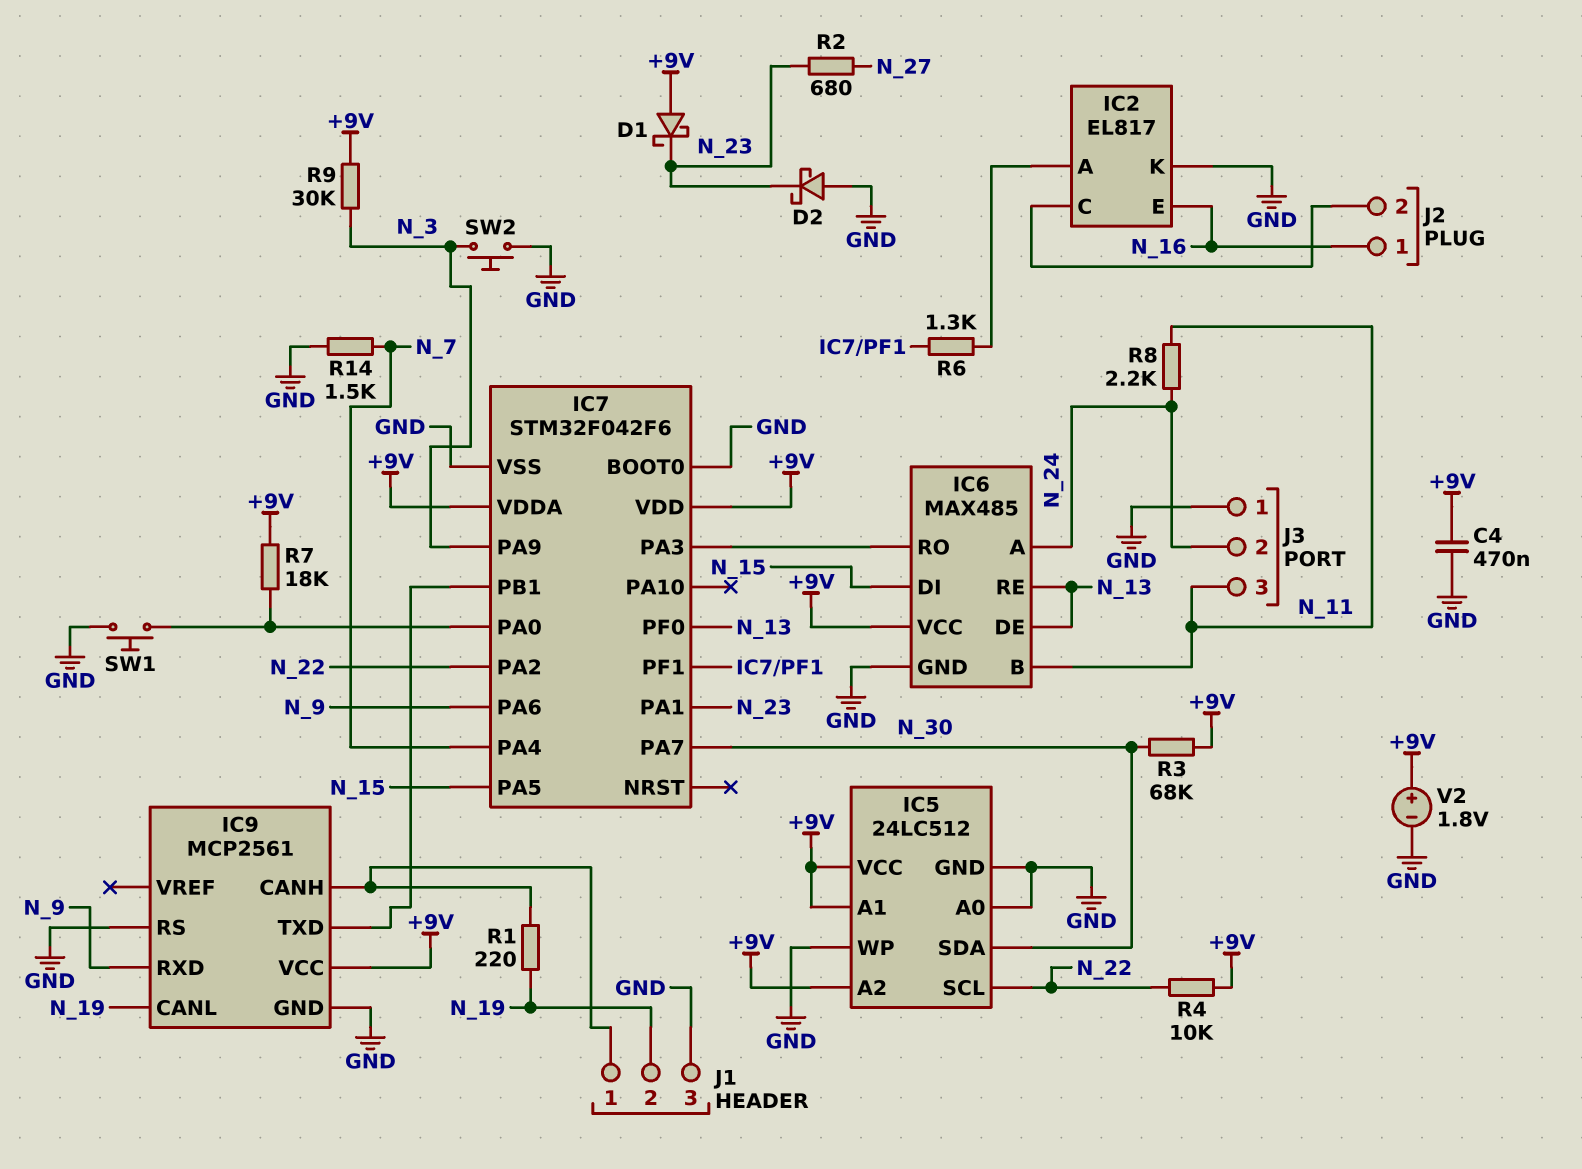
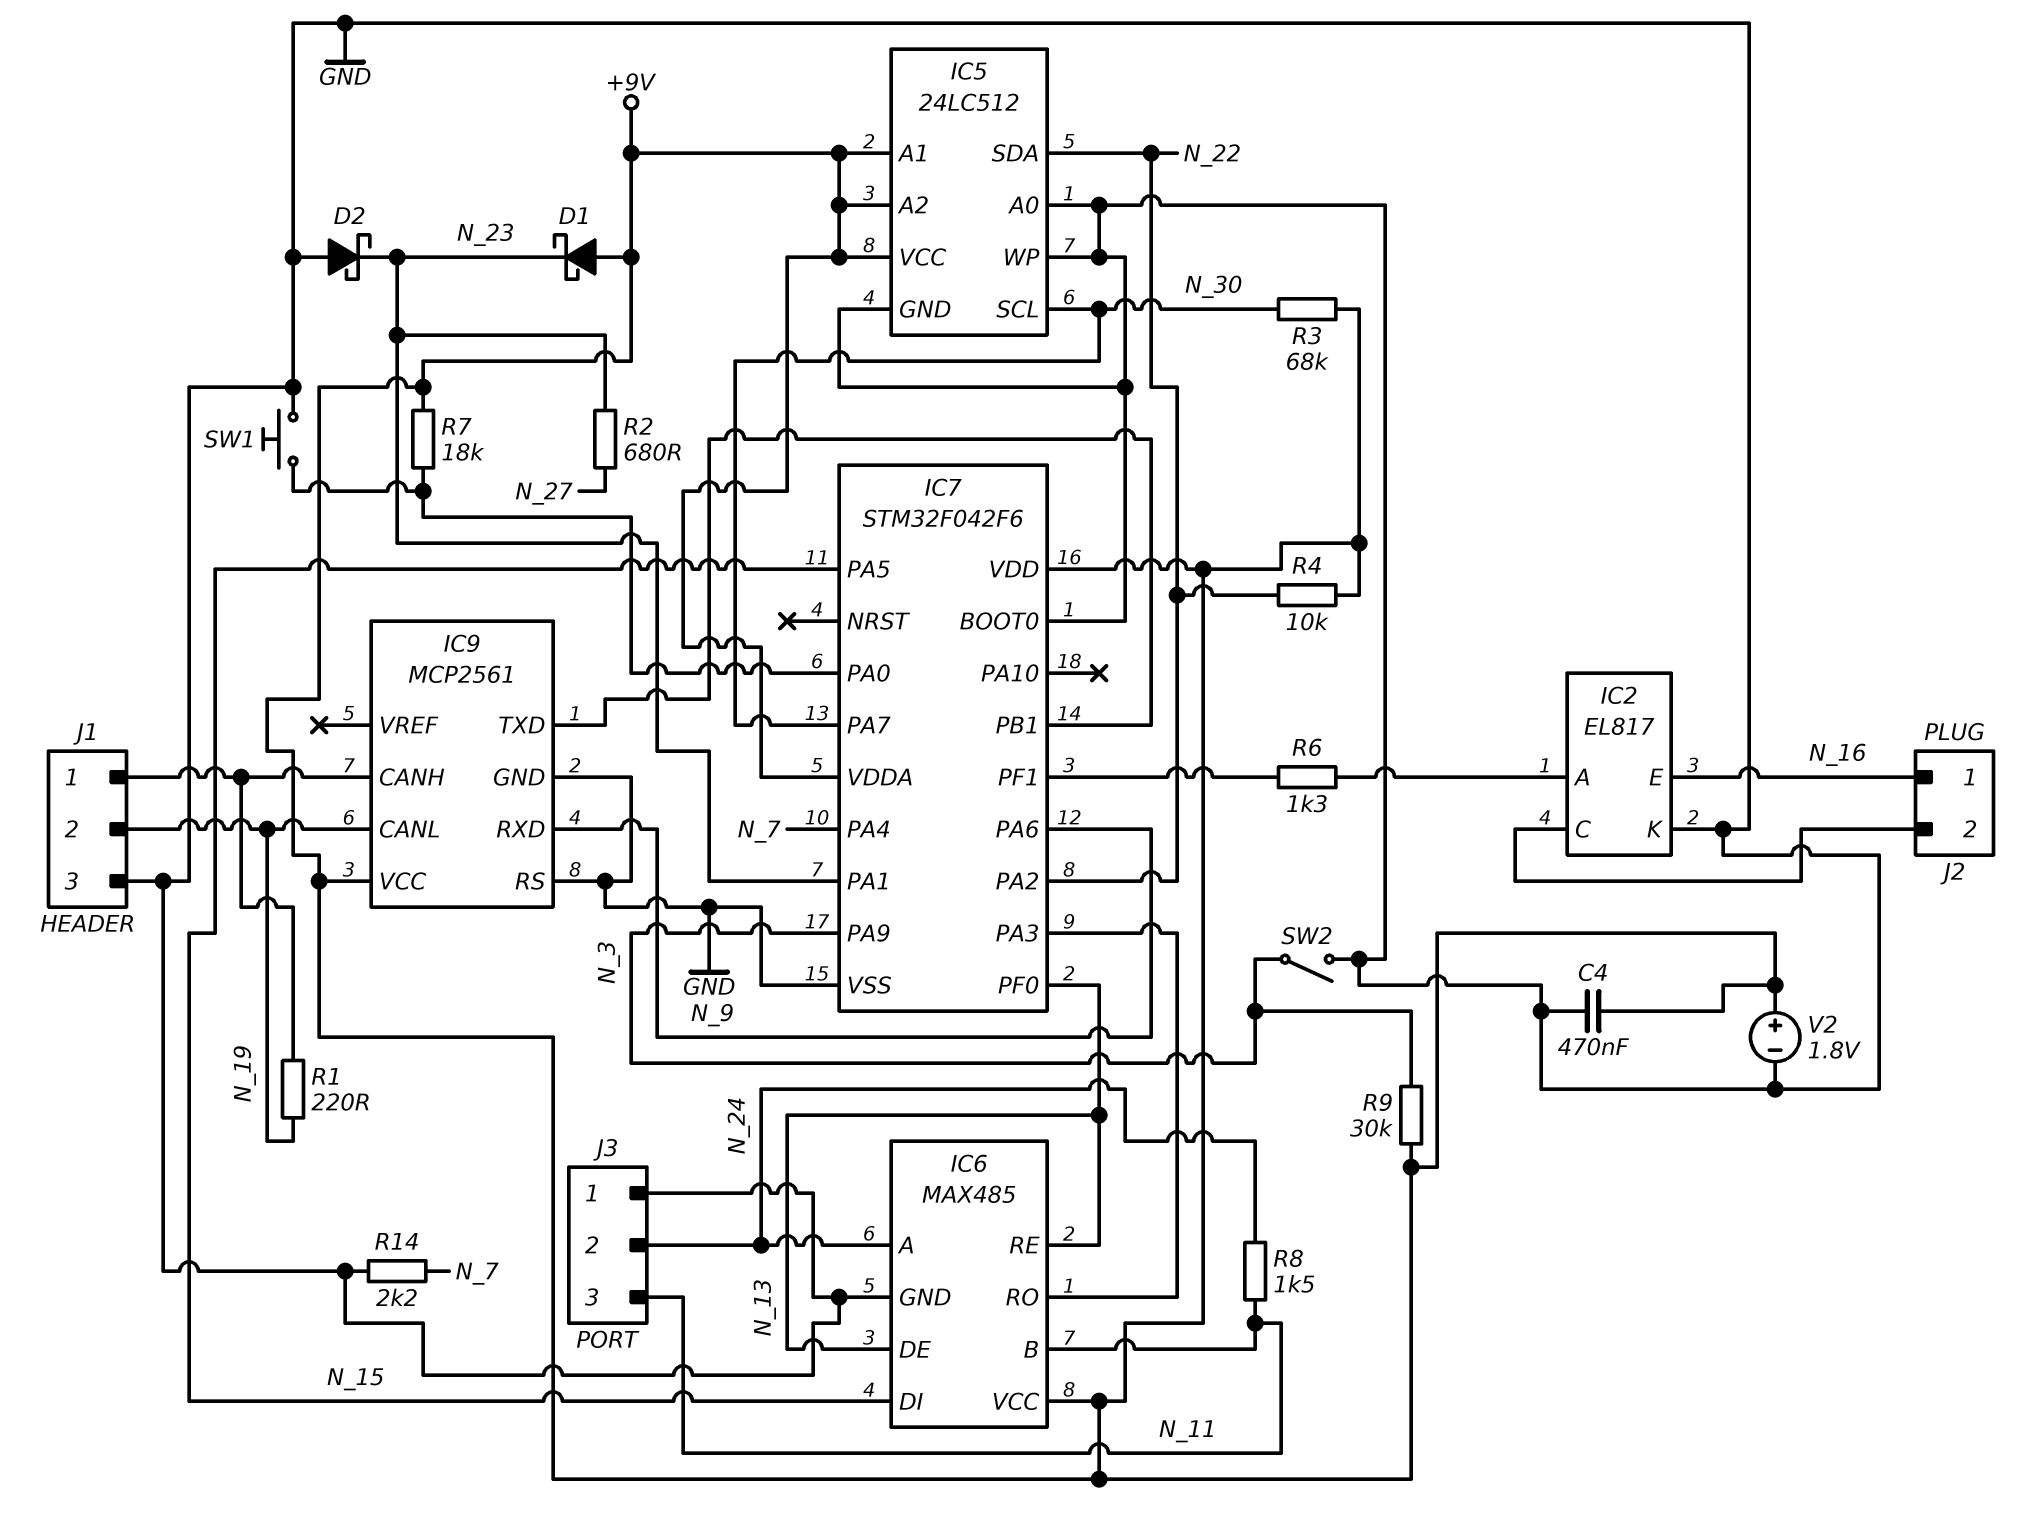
IC5 pin SCL: N_22 -> N_30
IC5 pin SDA: N_30 -> N_22
R8: 2.2k (N_11, N_24) -> 1.5k (N_11, N_24)
R14: 1.5k (GND, N_7) -> 2.2k (GND, N_7)
SW2: button (GND, N_3) -> switch (GND, N_3)

